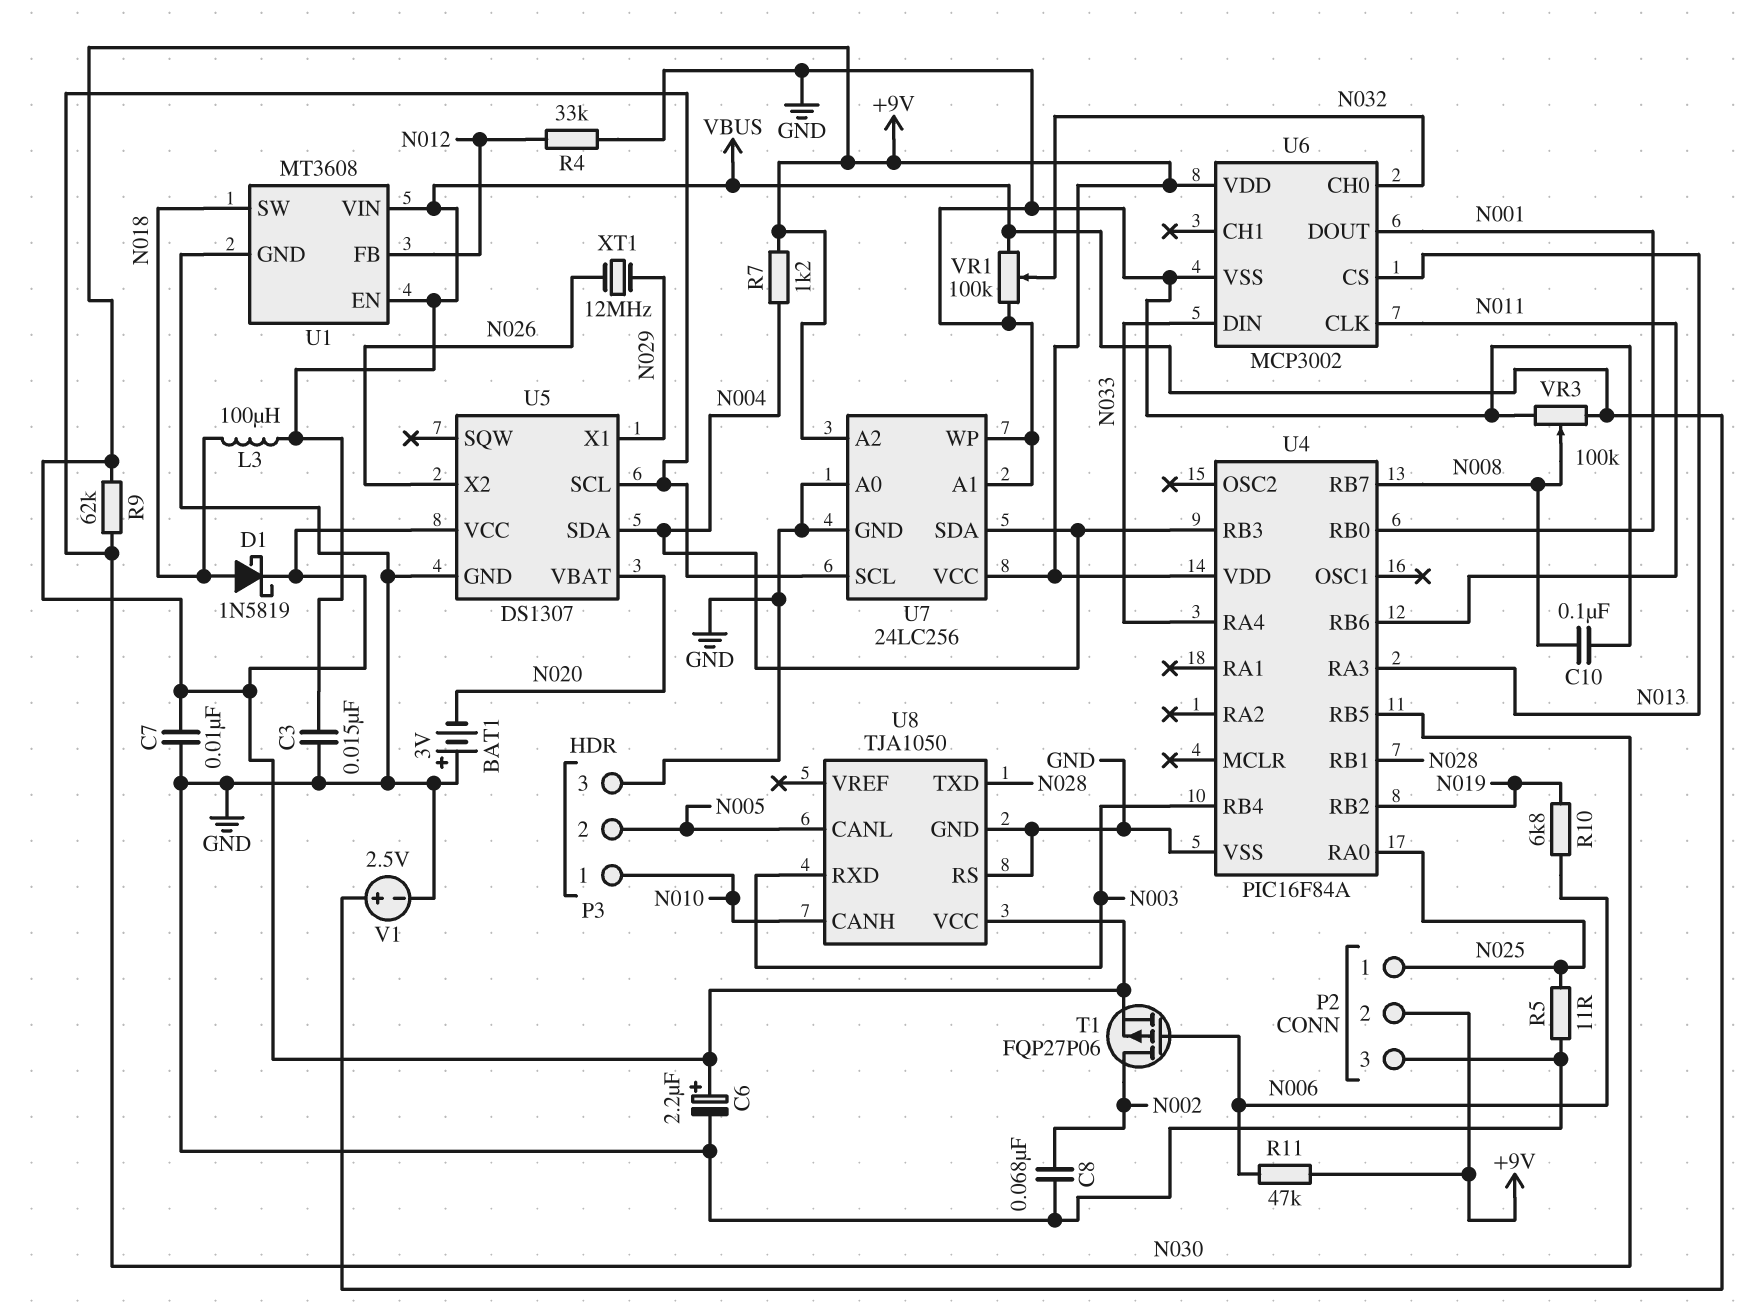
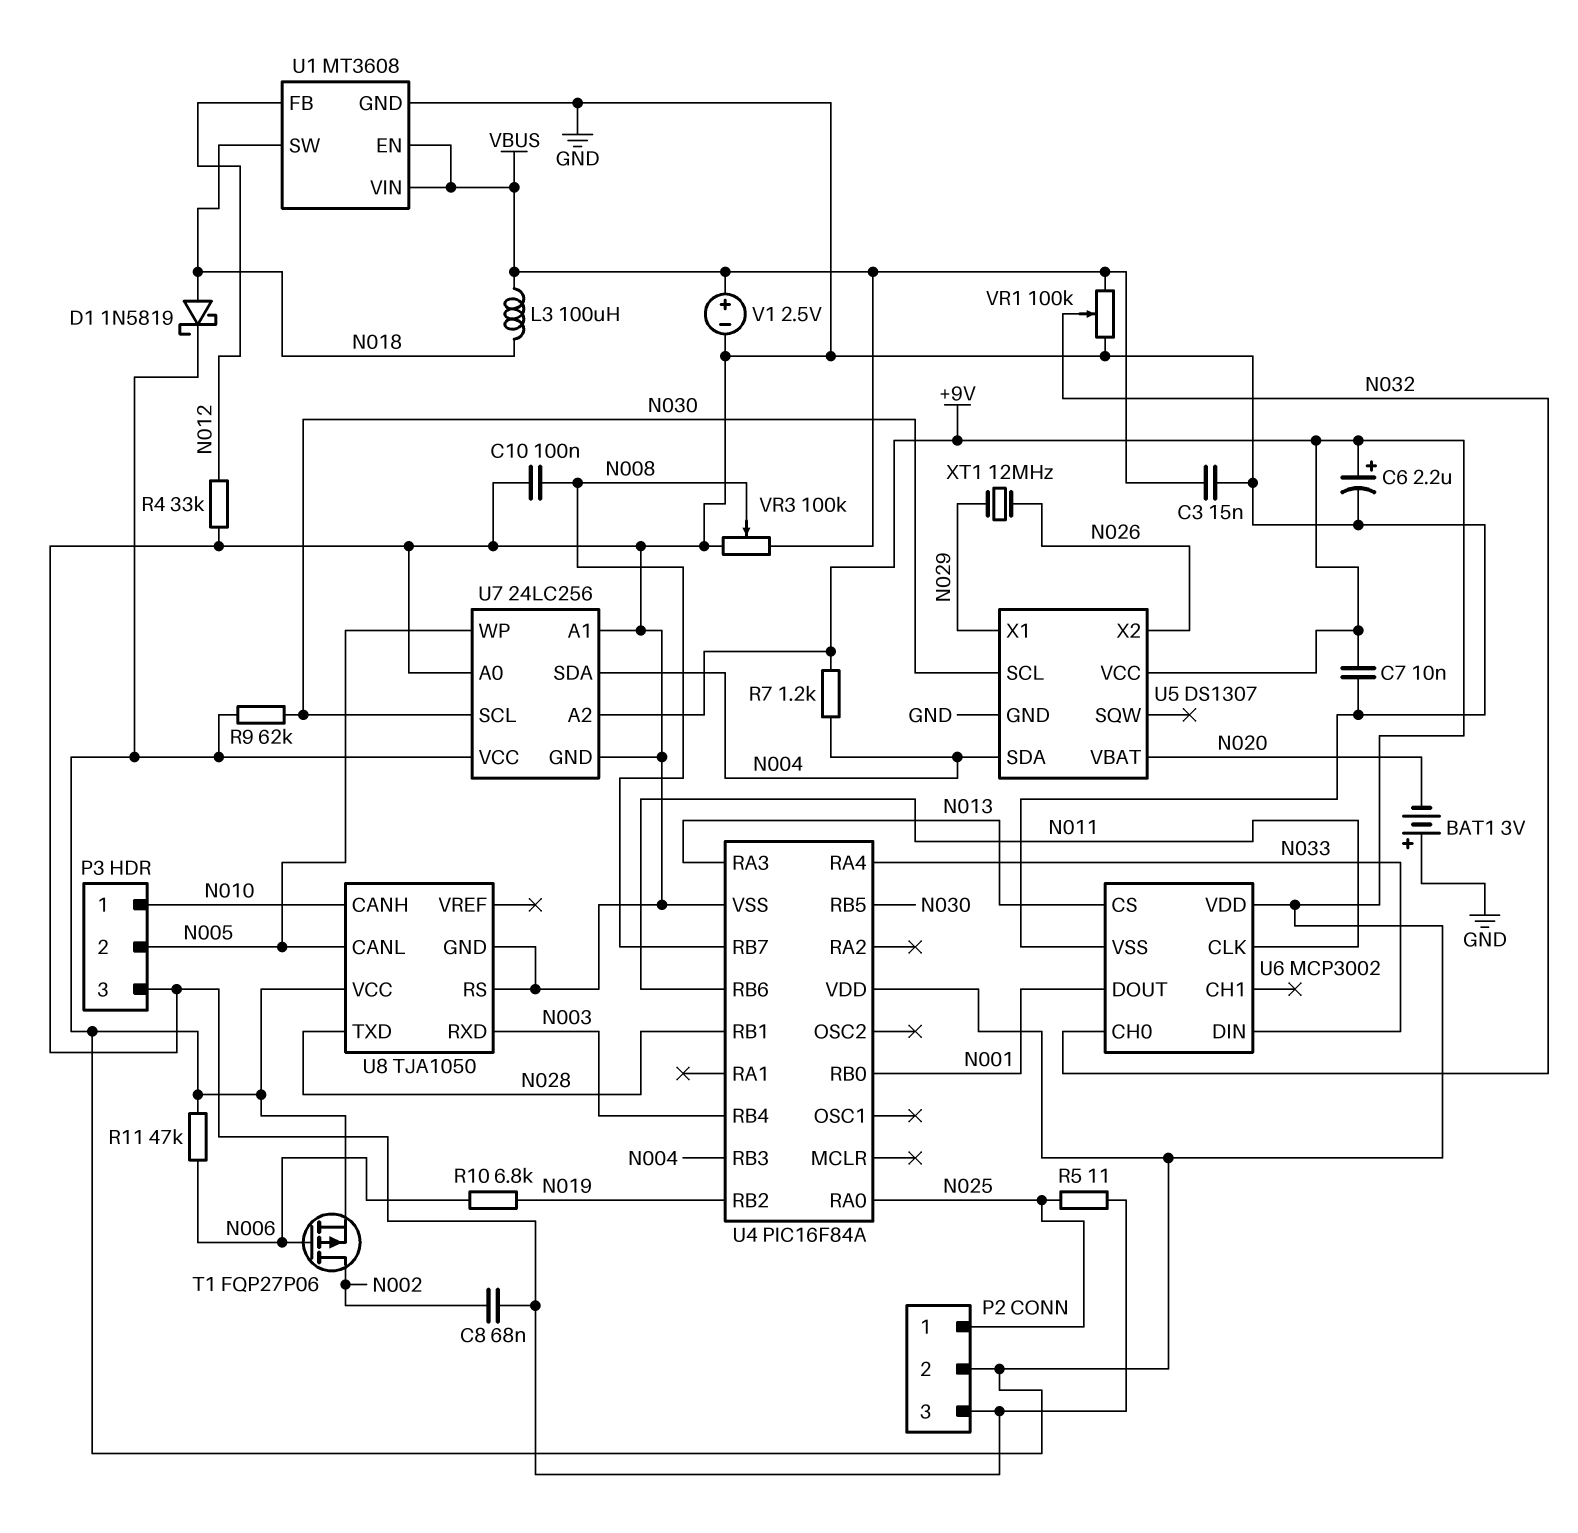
U7 pin WP: GND -> N005

